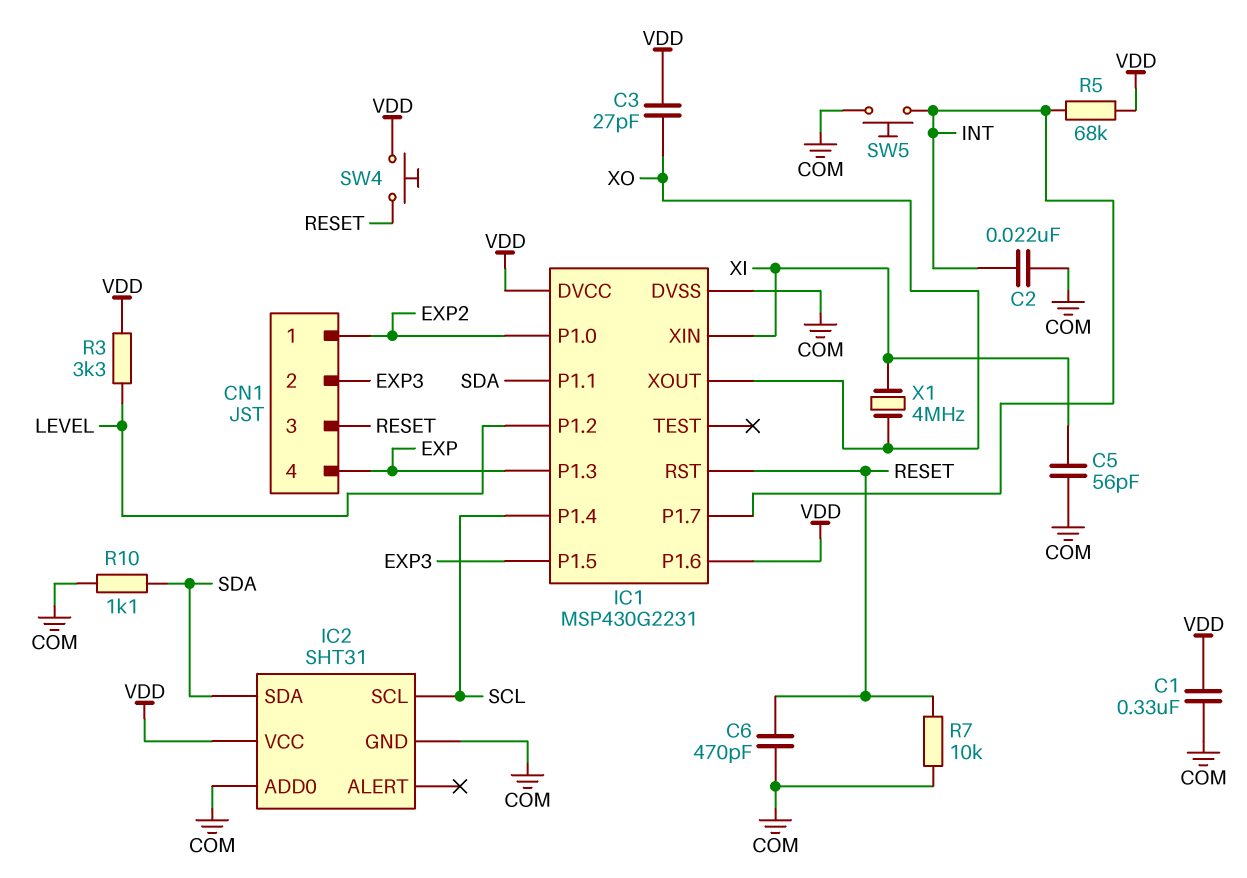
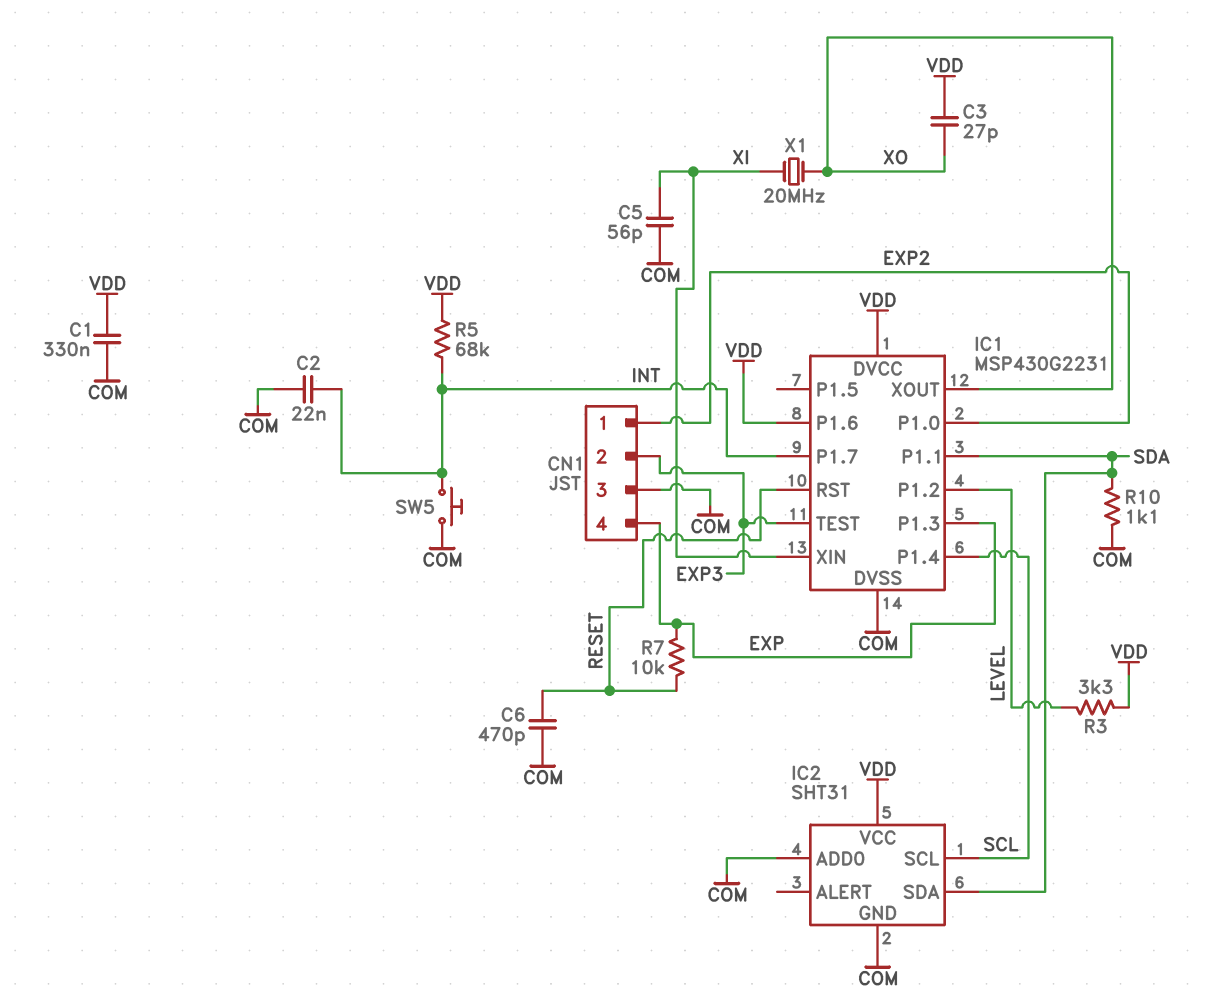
CN1 pin 3: RESET -> COM
IC1 pin P1.5: EXP3 -> none
IC1 pin TEST: none -> EXP3
R7: 10k (COM, RESET) -> 10k (EXP, RESET)
SW4: button (RESET, VDD) -> none
X1: 4MHz (XI, XO) -> 20MHz (XI, XO)

